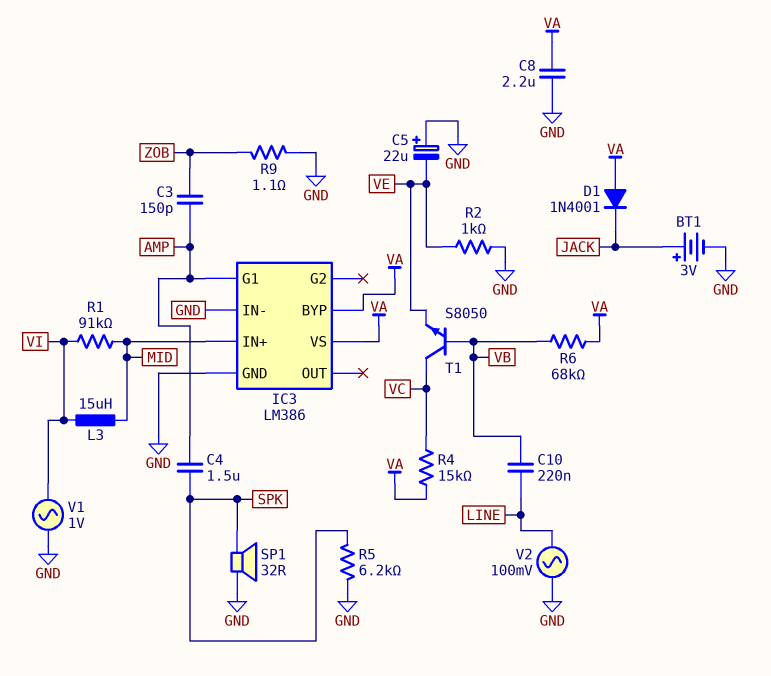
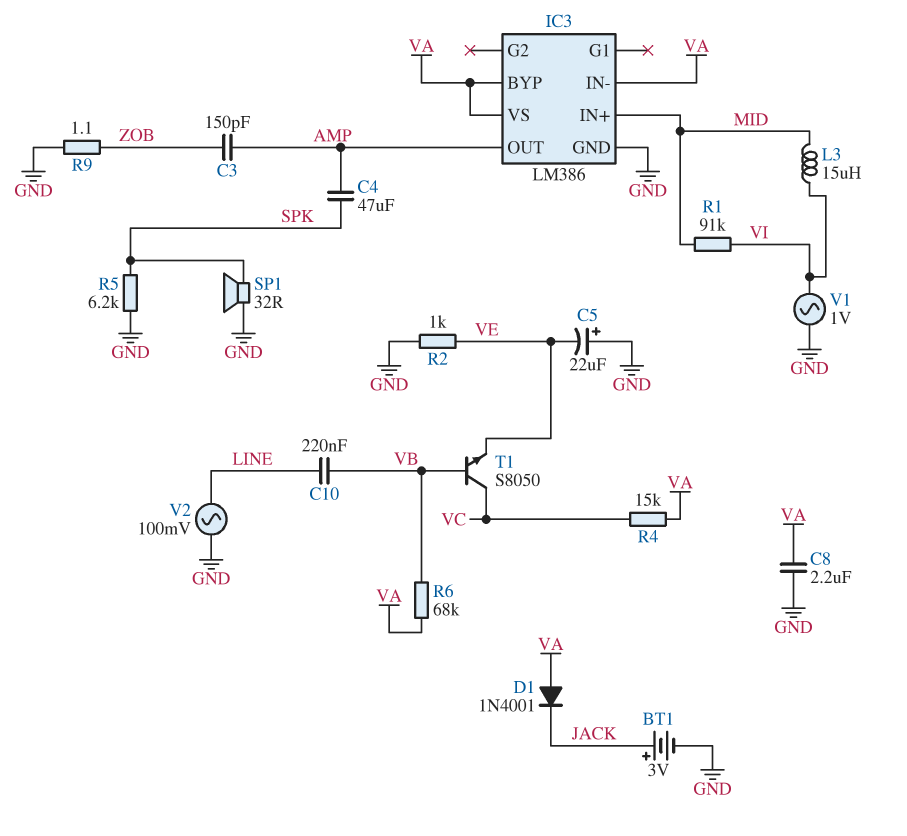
C4: 1.5uF (AMP, SPK) -> 47uF (AMP, SPK)
IC3 pin G1: AMP -> none
IC3 pin IN-: GND -> VA
IC3 pin OUT: none -> AMP

